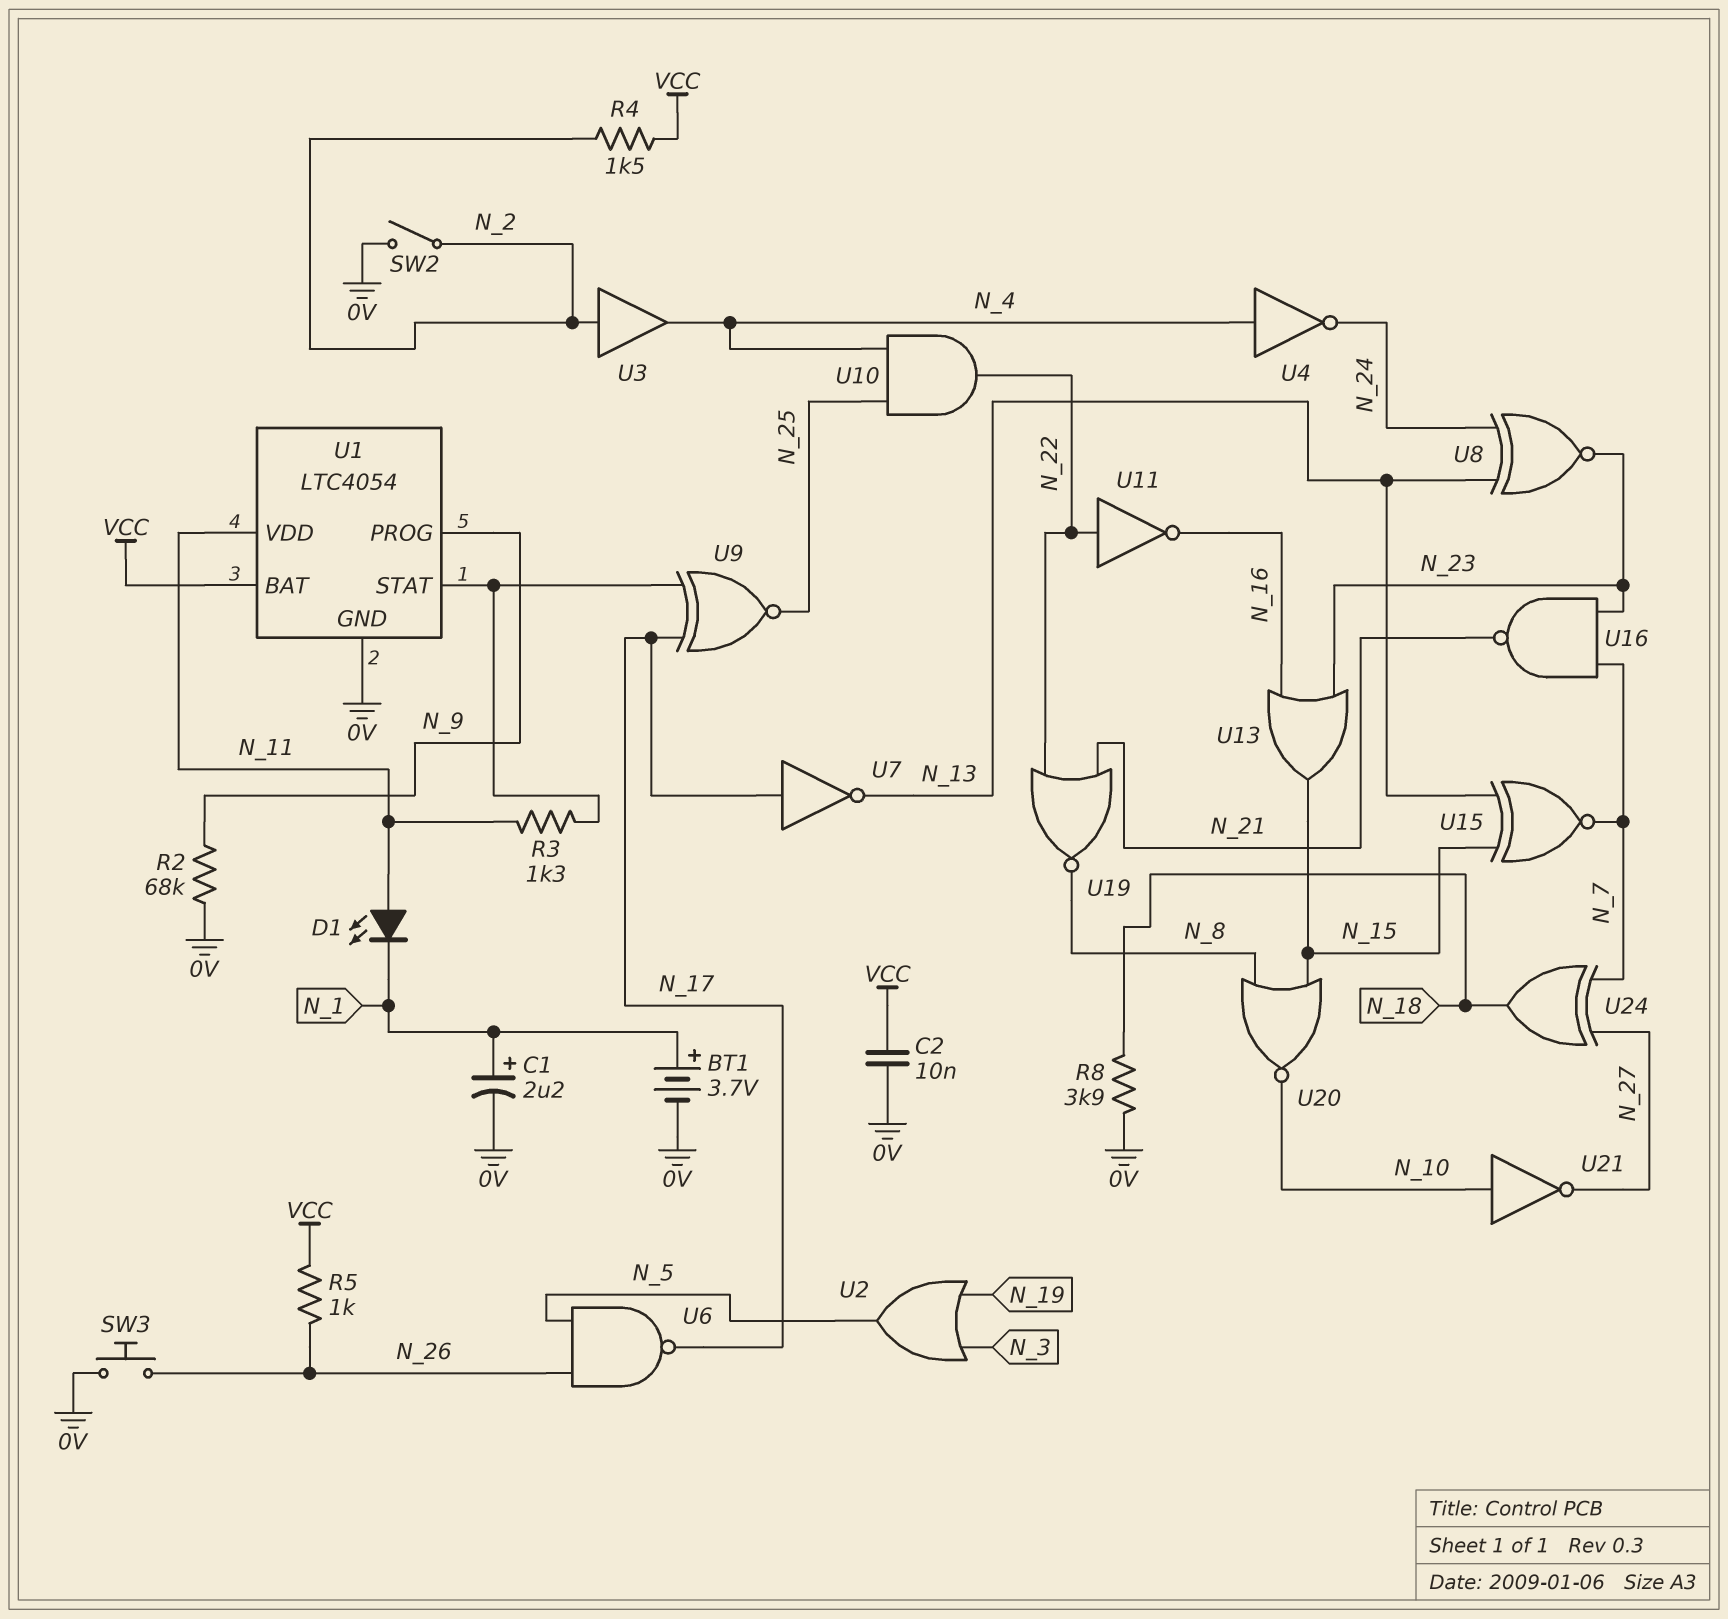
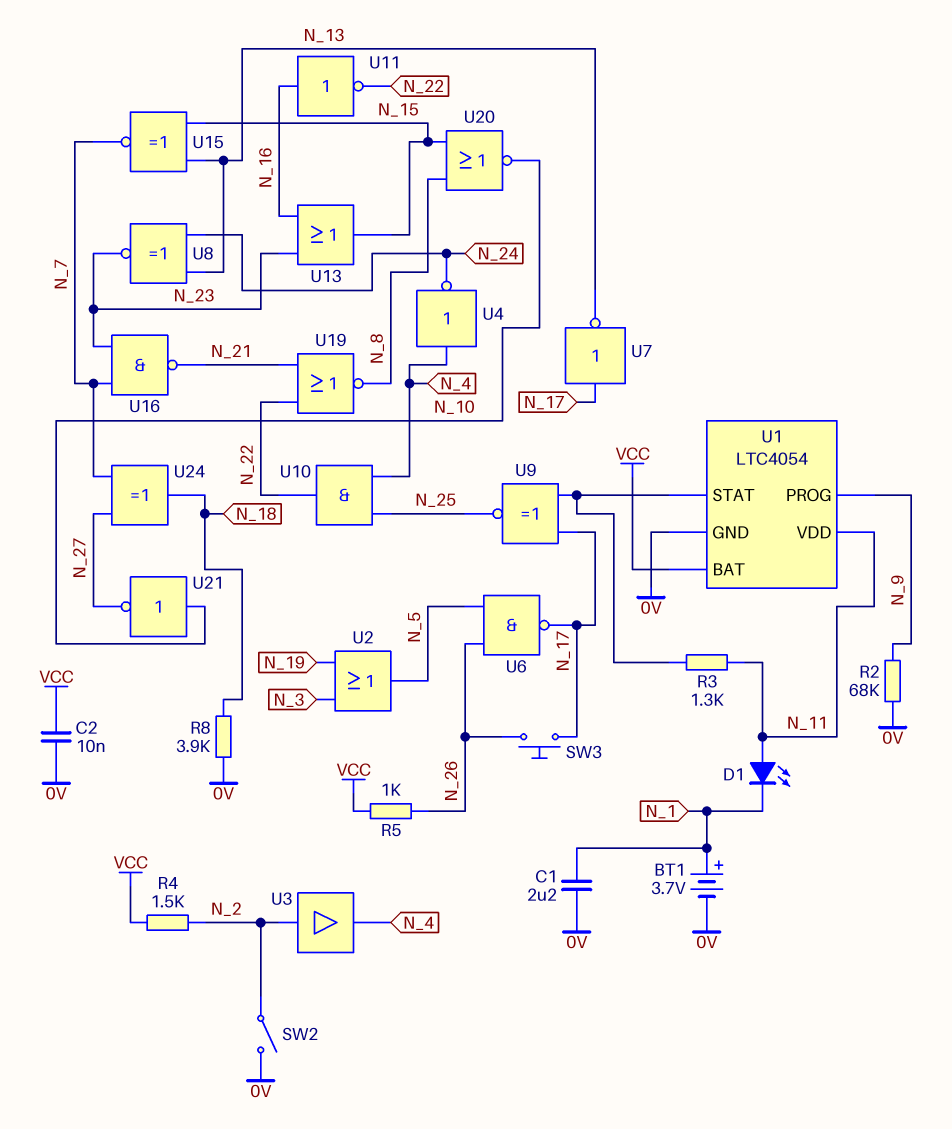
C1: 2.2uF (plus N_1, minus 0V) -> 2.2uF (0V, N_1)
SW3: button (0V, N_26) -> button (N_17, N_26)
U11: NOT (in N_22, out N_16) -> NOT (in N_16, out N_22)

